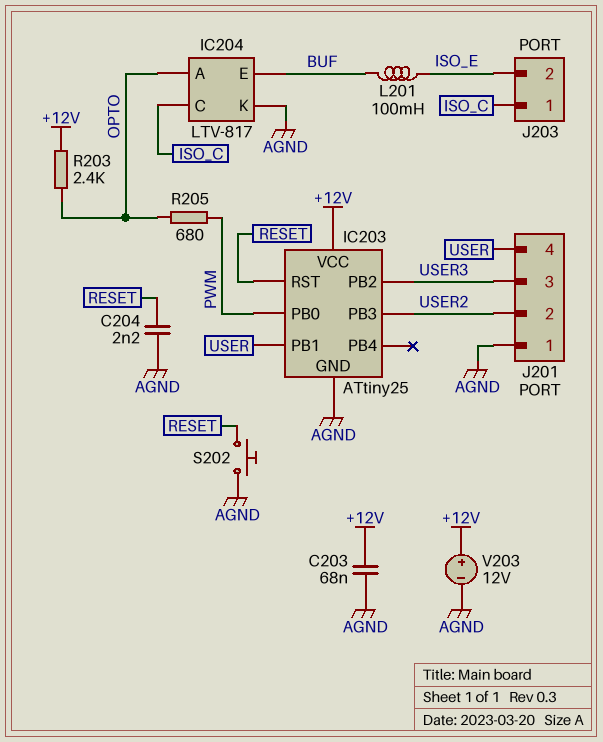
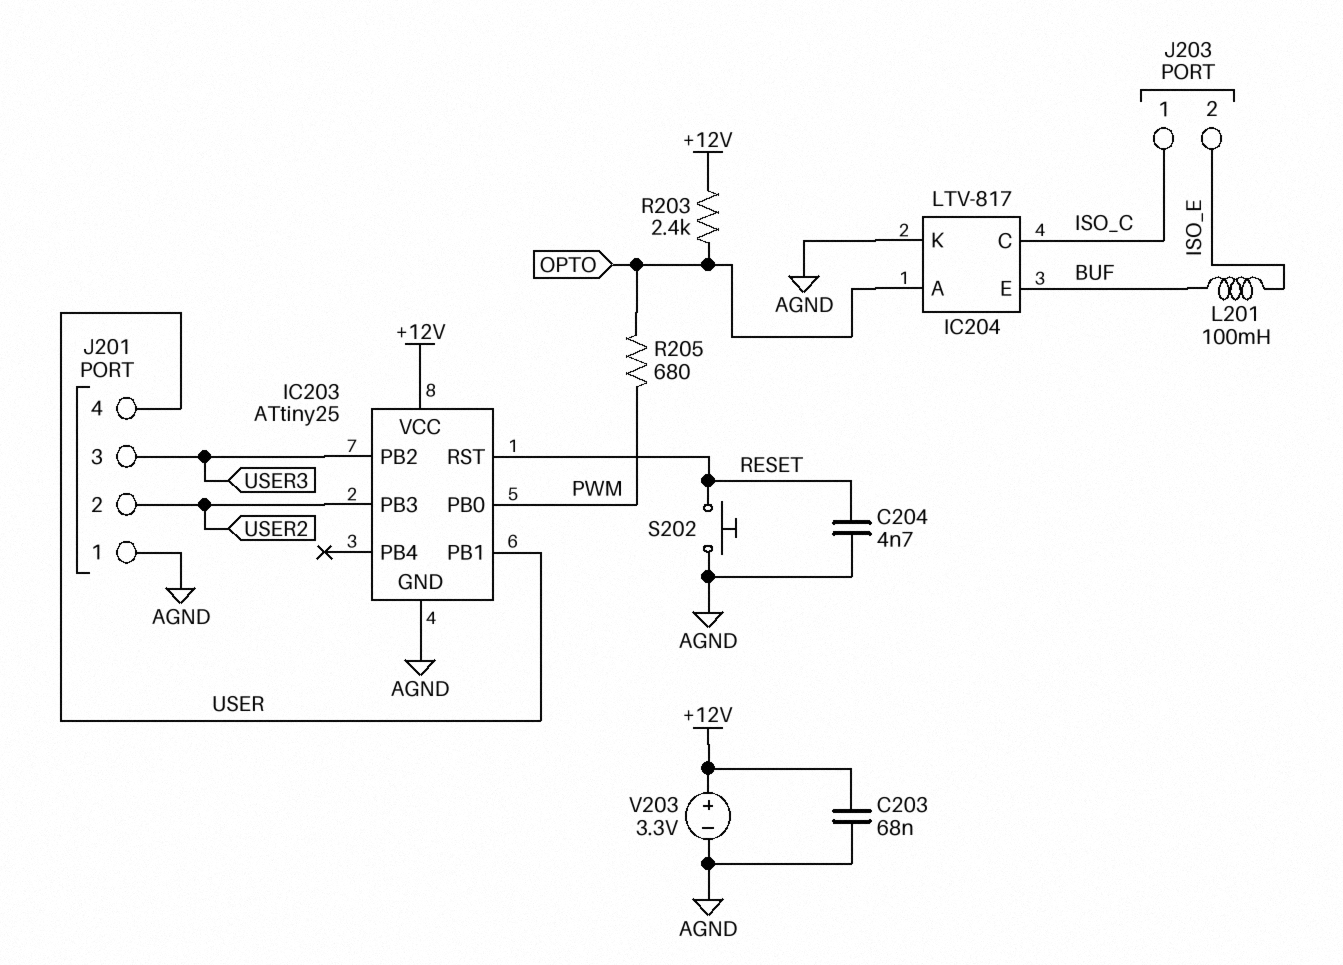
C204: 2.2nF (AGND, RESET) -> 4.7nF (AGND, RESET)
V203: 12V (plus +12V, minus AGND) -> 3.3V (plus +12V, minus AGND)

